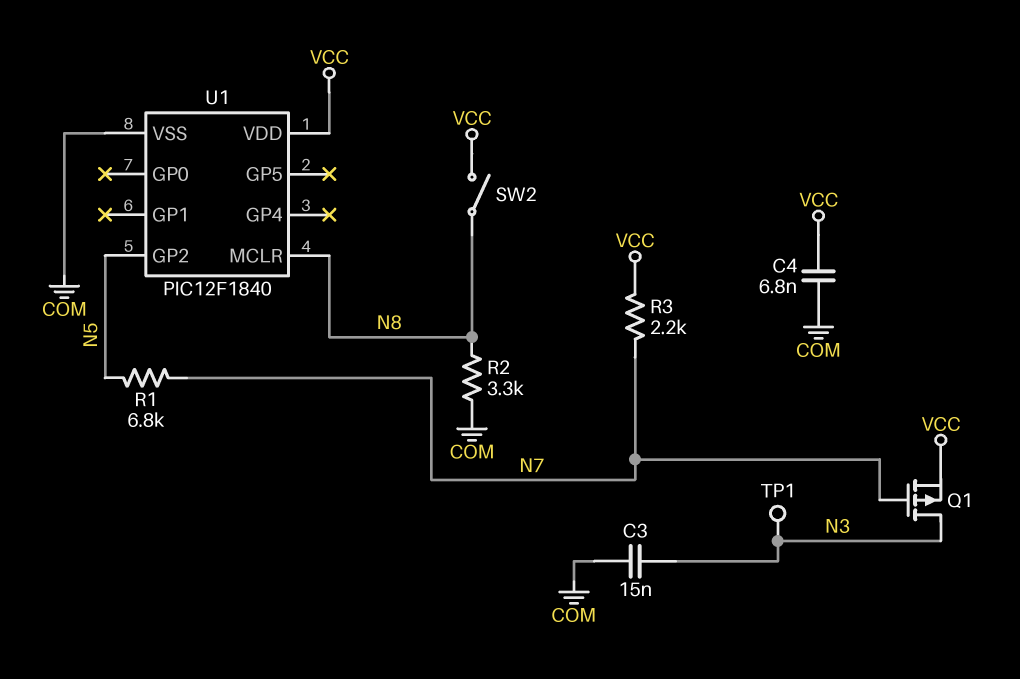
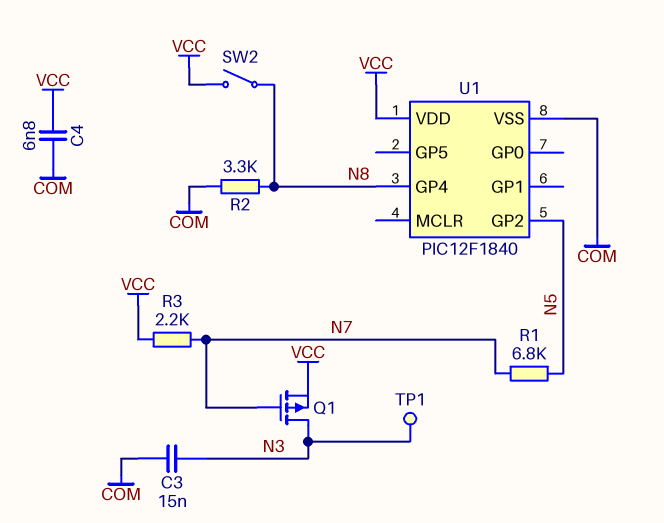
U1 pin GP4: none -> N8
U1 pin MCLR: N8 -> none

